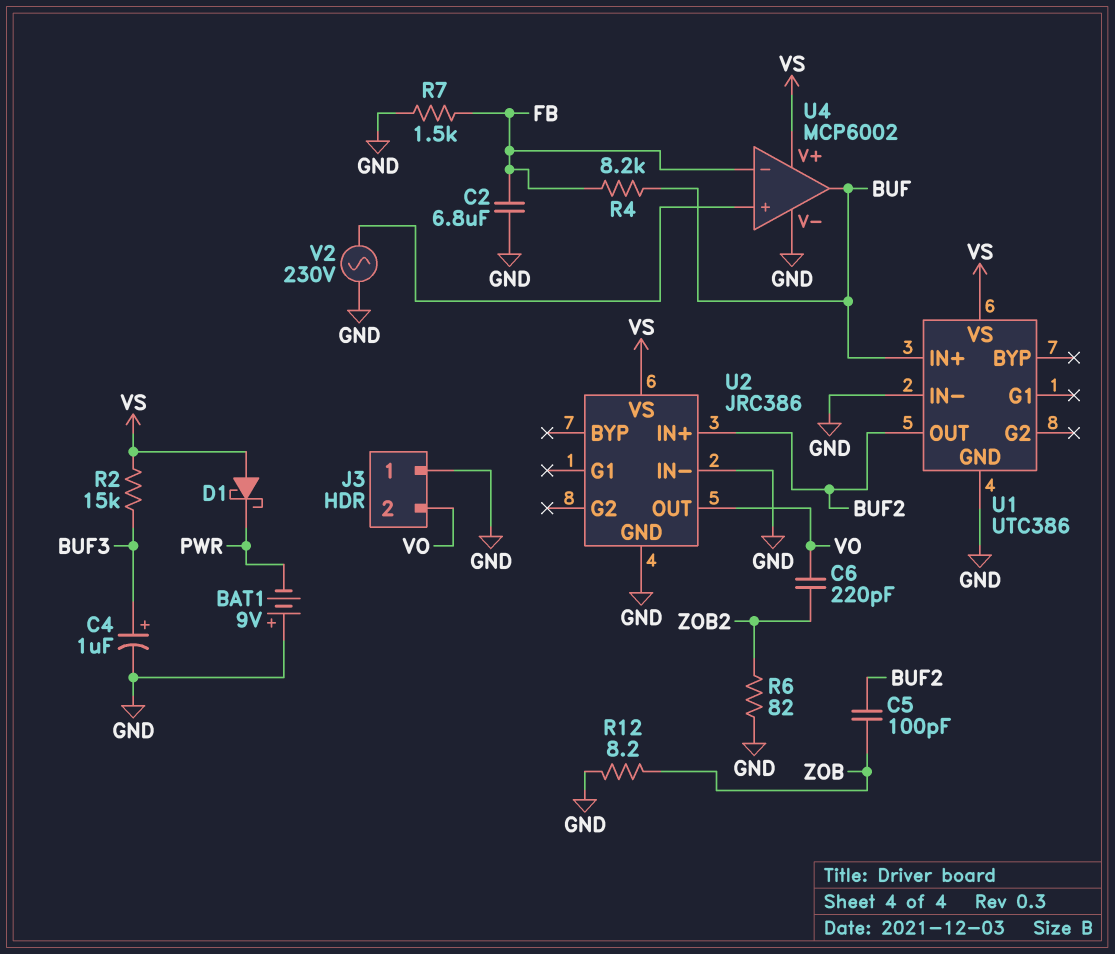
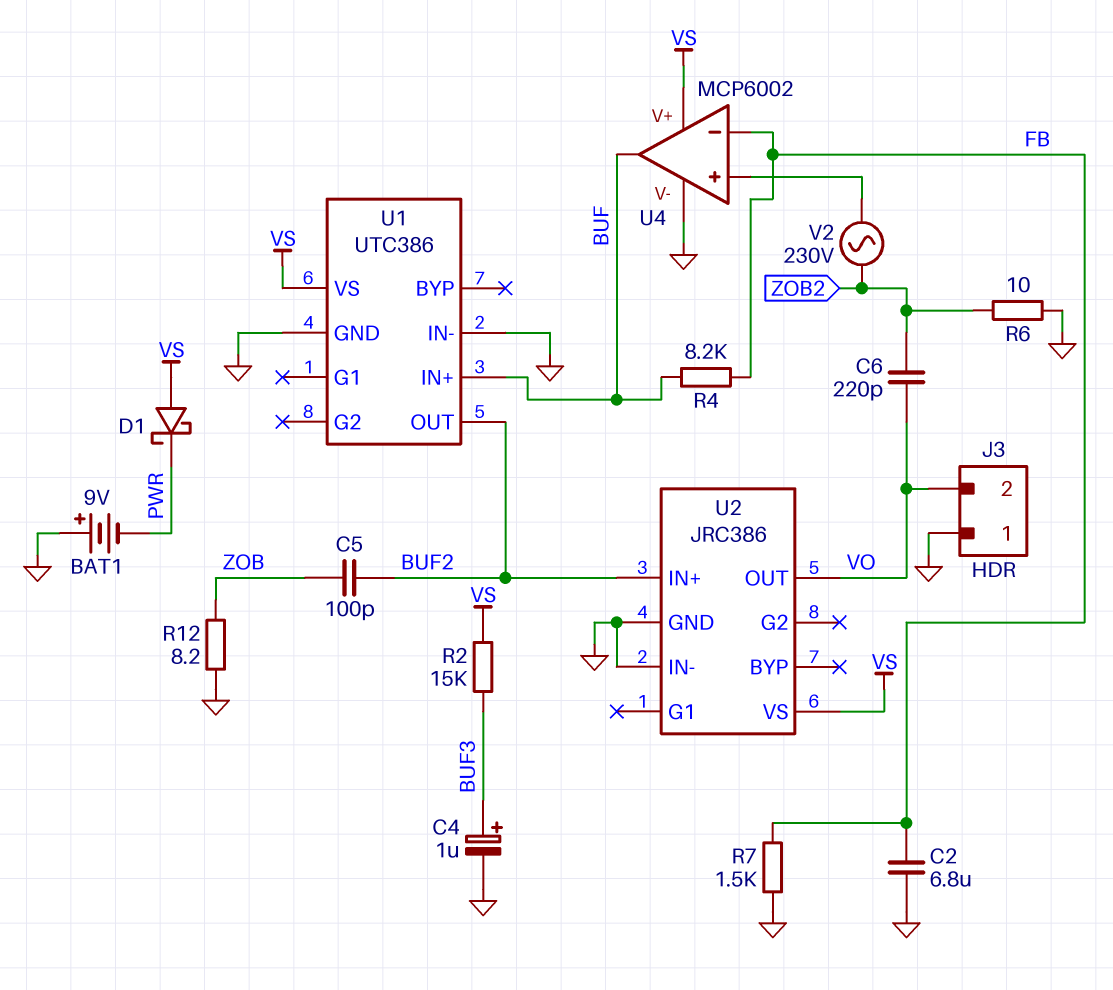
R6: 82 (GND, ZOB2) -> 10 (GND, ZOB2)
V2: AC 230V (GND, U4/in+) -> AC 230V (U4/in+, ZOB2)

